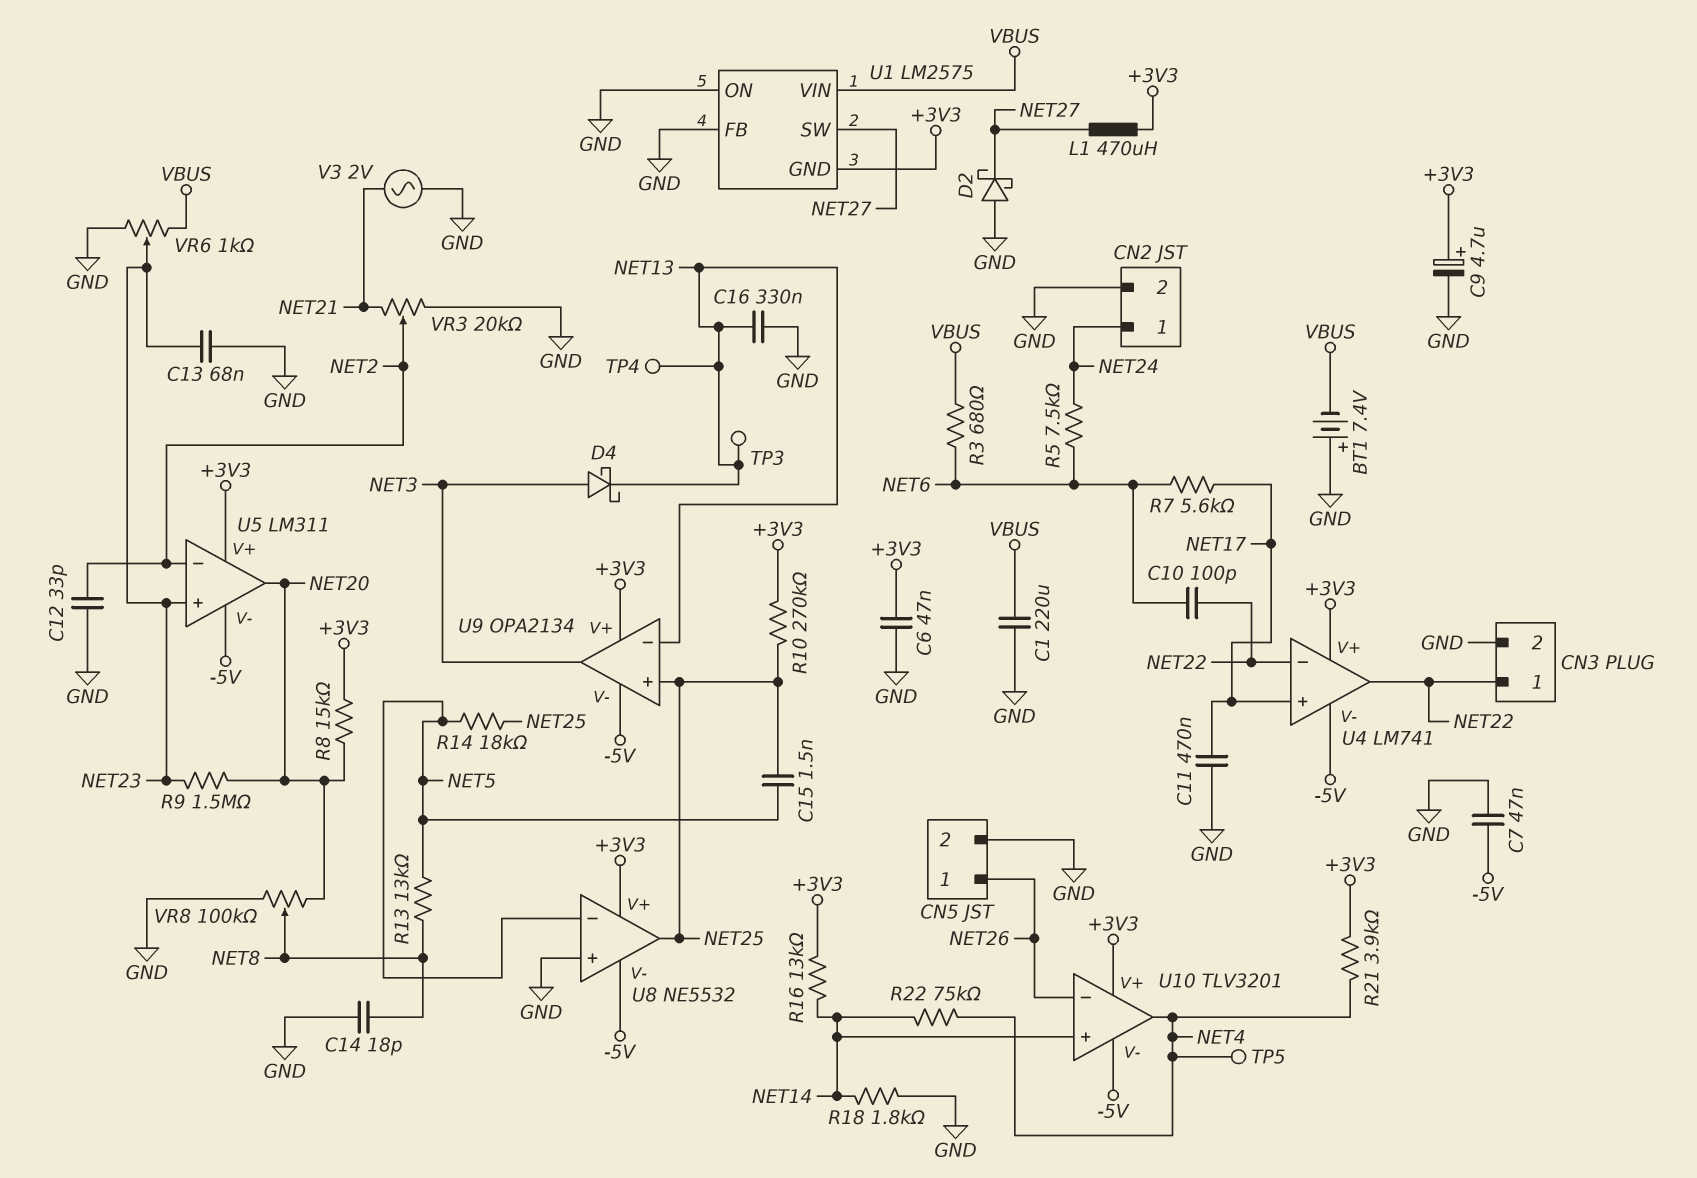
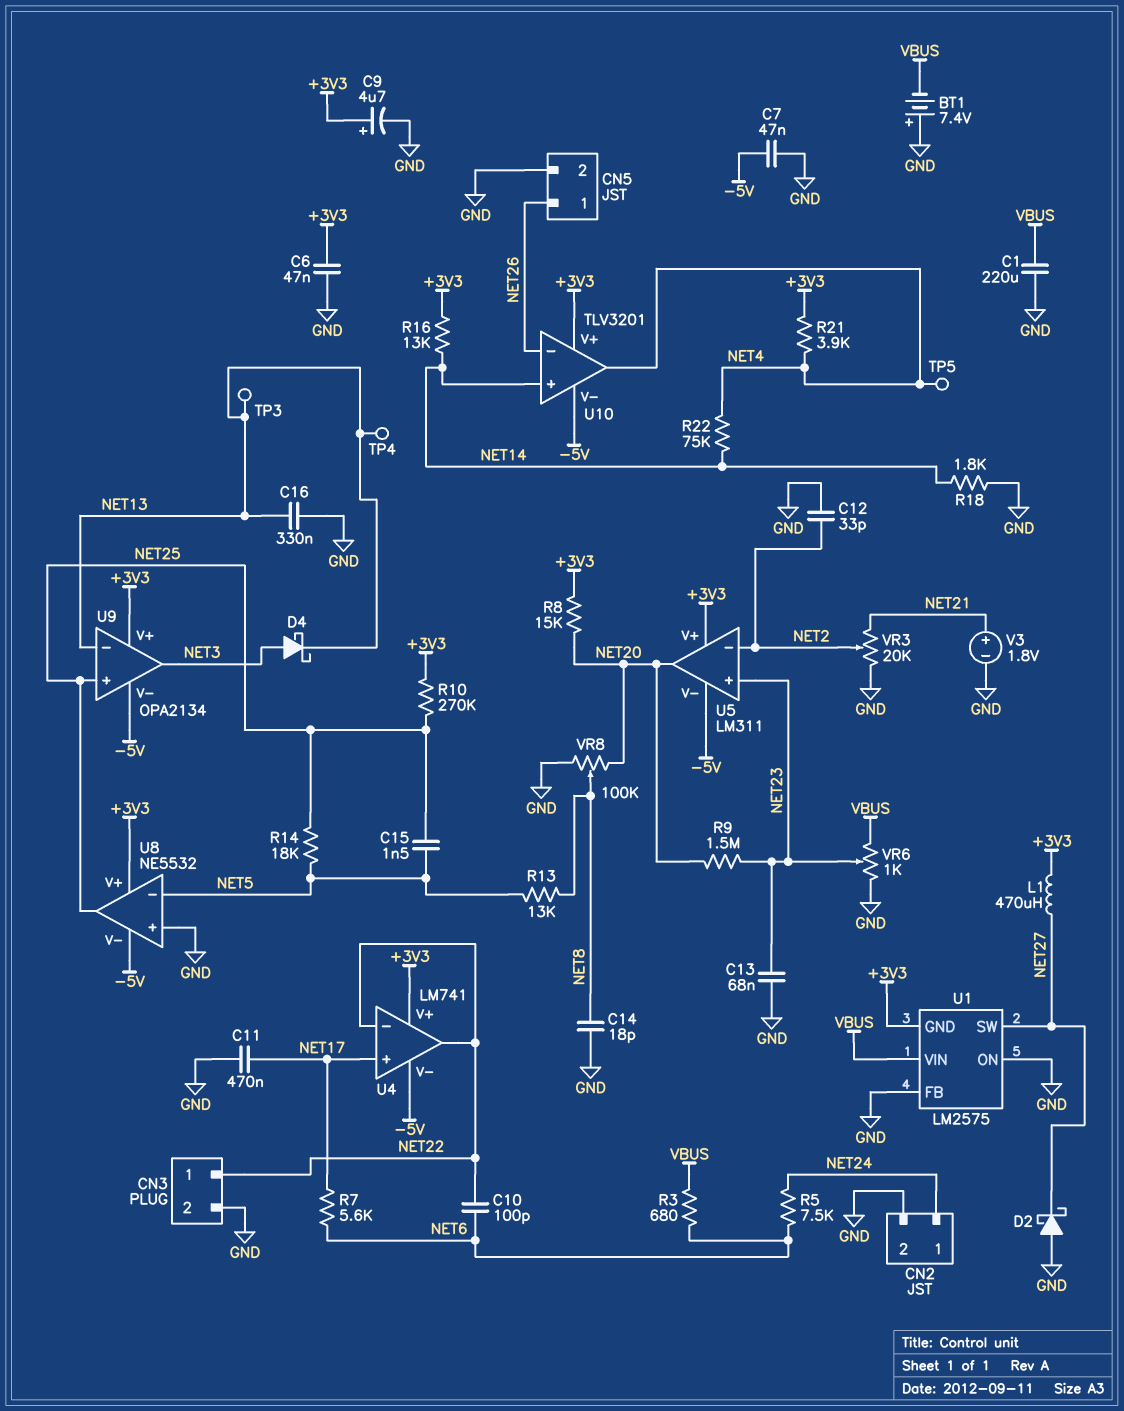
V3: AC 2V (GND, NET21) -> 1.8V (plus NET21, minus GND)

